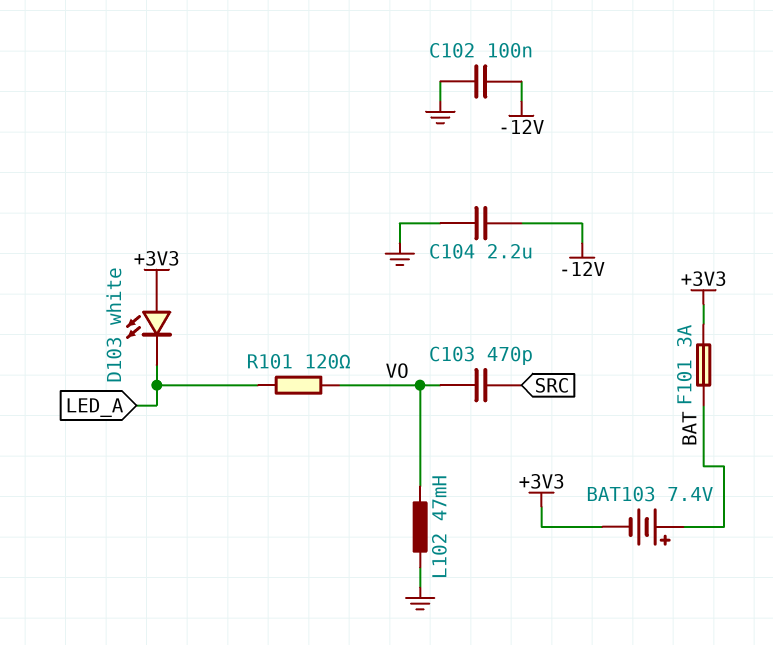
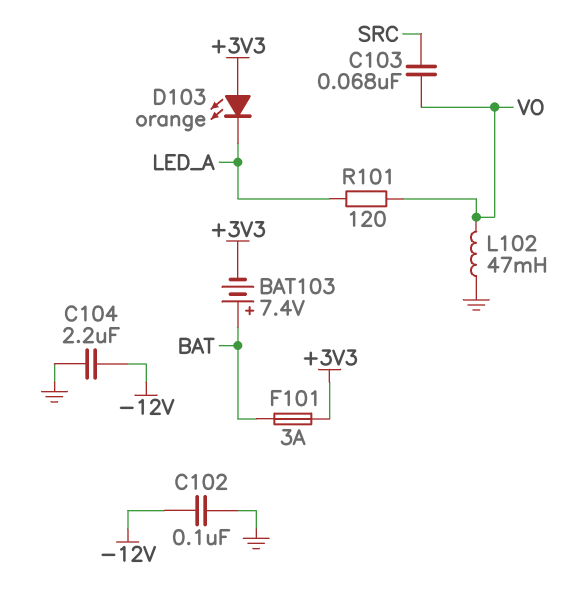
C103: 470pF (SRC, VO) -> 68nF (SRC, VO)
D103: LED white (A +3V3, K LED_A) -> LED orange (A +3V3, K LED_A)

